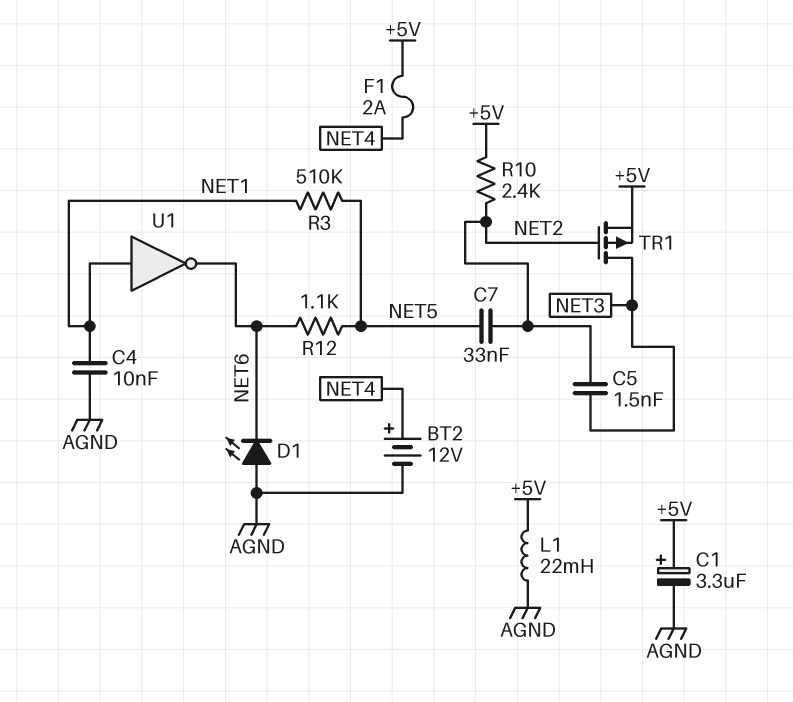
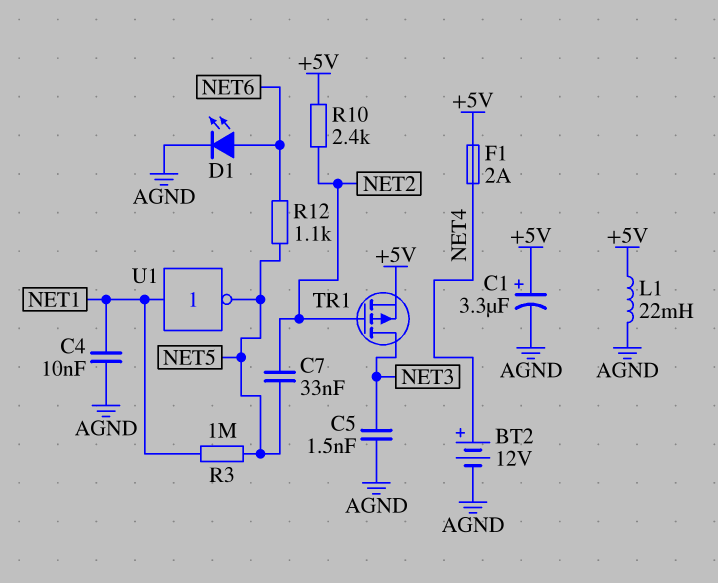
C5: 1.5nF (NET2, NET3) -> 1.5nF (AGND, NET3)
D1: LED (A AGND, K NET6) -> LED (A NET6, K AGND)
R3: 510k (NET1, NET5) -> 1M (NET1, NET5)
U1: NOT (in NET1, out NET6) -> NOT (in NET1, out NET5)

